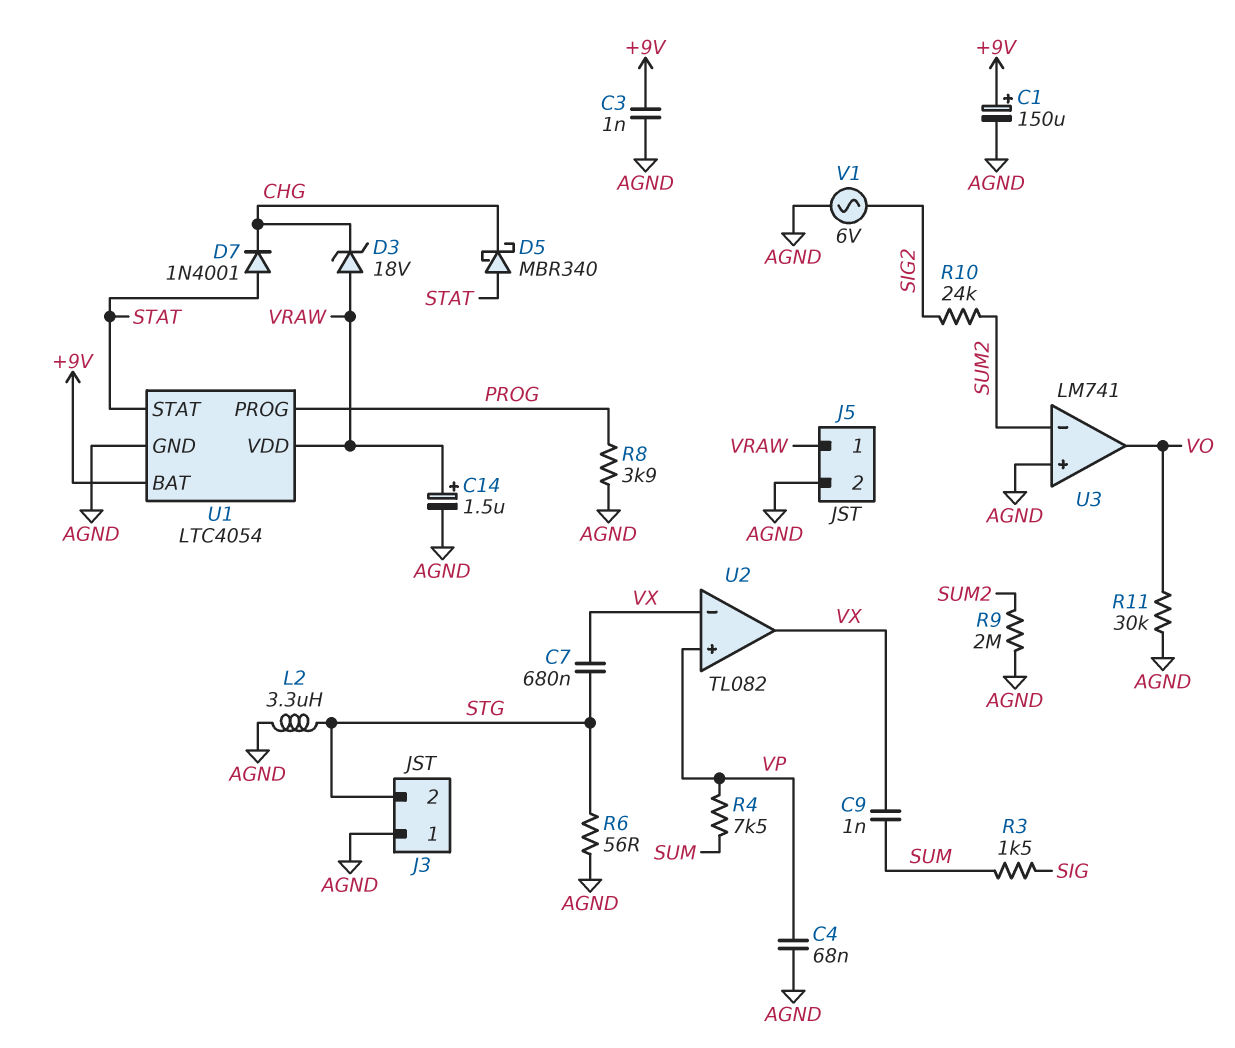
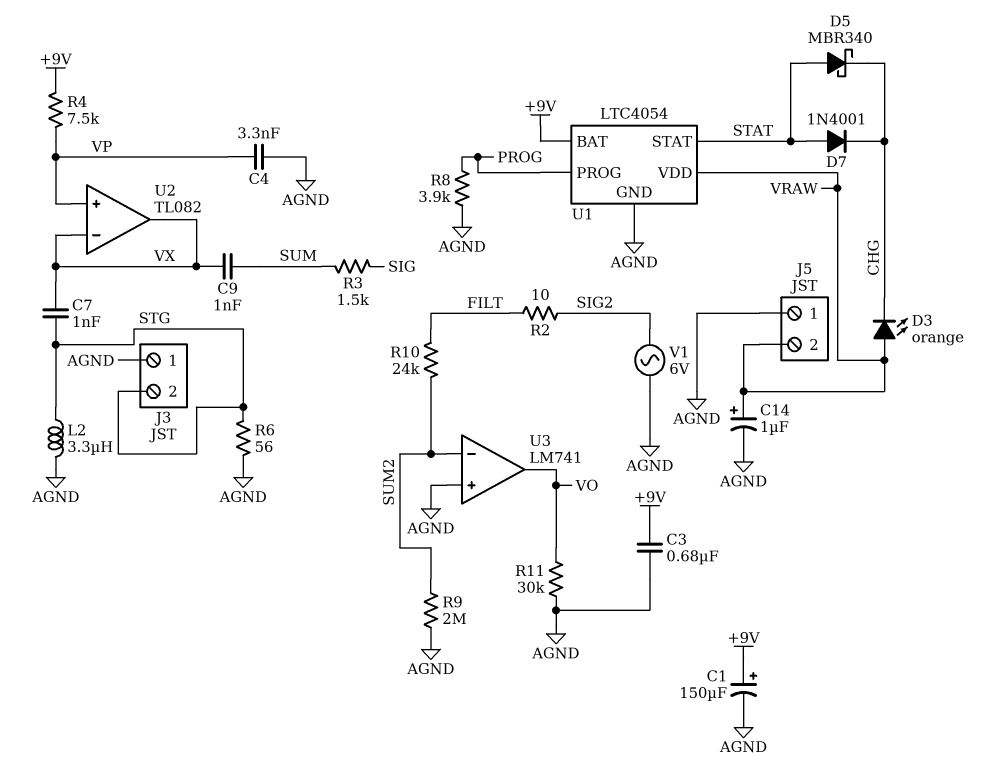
C3: 1nF (+9V, AGND) -> 680nF (+9V, AGND)
C4: 68nF (AGND, VP) -> 3.3nF (AGND, VP)
C7: 680nF (STG, VX) -> 1nF (STG, VX)
C14: 1.5uF (plus VRAW, minus AGND) -> 1uF (plus VRAW, minus AGND)
D3: zener 18V (A VRAW, K CHG) -> LED orange (A VRAW, K CHG)
J5 pin 1: VRAW -> AGND
J5 pin 2: AGND -> VRAW
R2: none -> 10 (FILT, SIG2)
R4: 7.5k (SUM, VP) -> 7.5k (+9V, VP)
R10: 24k (SIG2, SUM2) -> 24k (FILT, SUM2)

